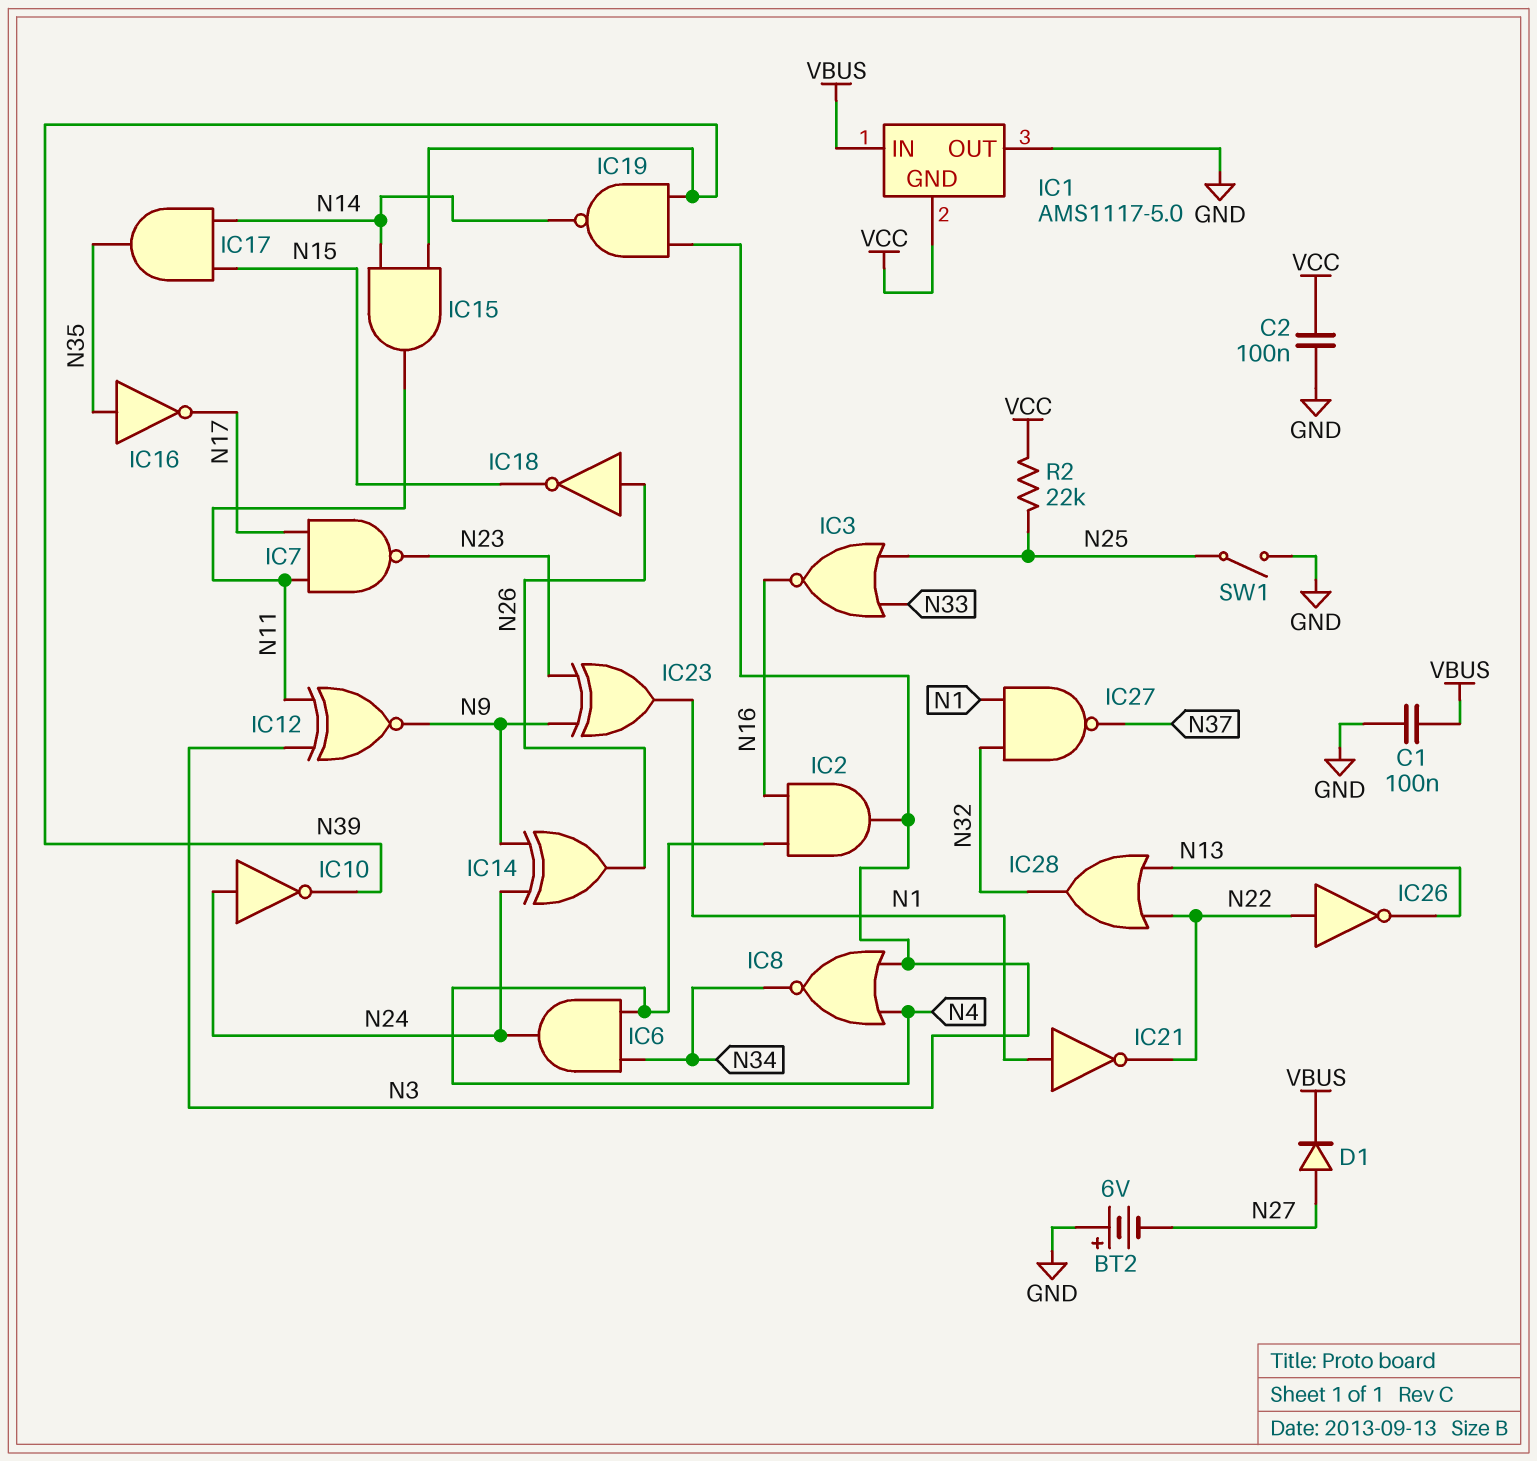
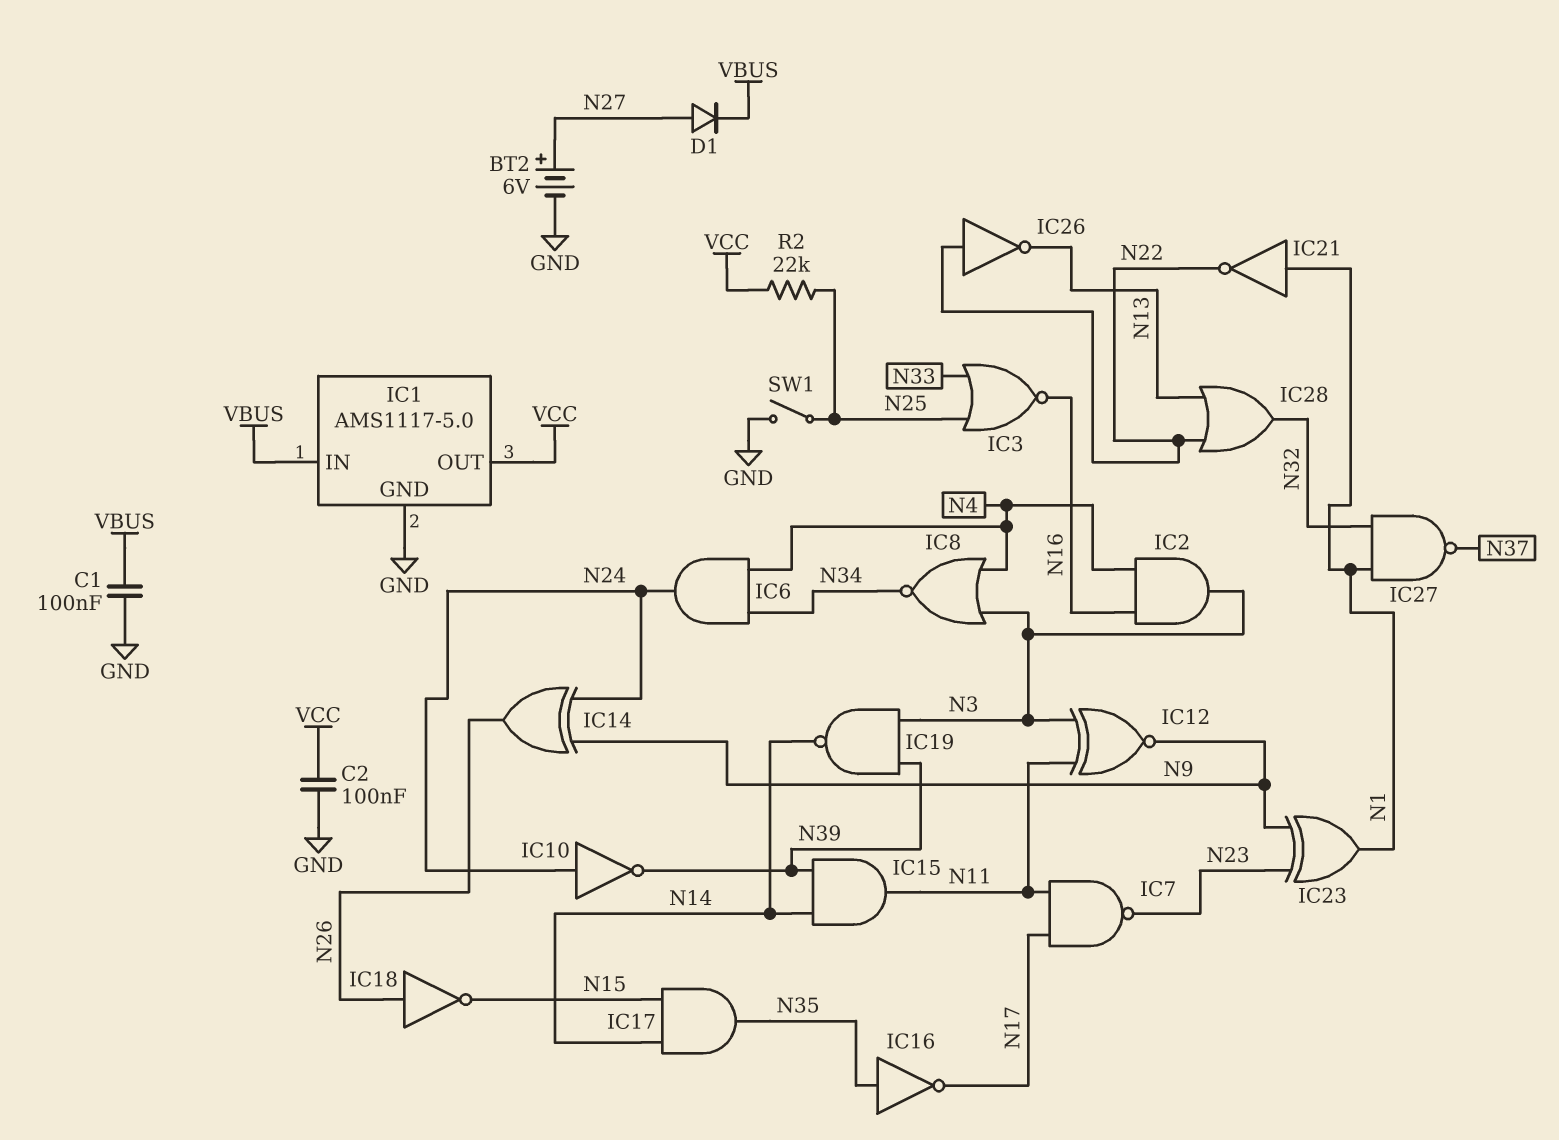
BT2: 6V (plus GND, minus N27) -> 6V (plus N27, minus GND)
IC1 pin GND: VCC -> GND
IC1 pin OUT: GND -> VCC

